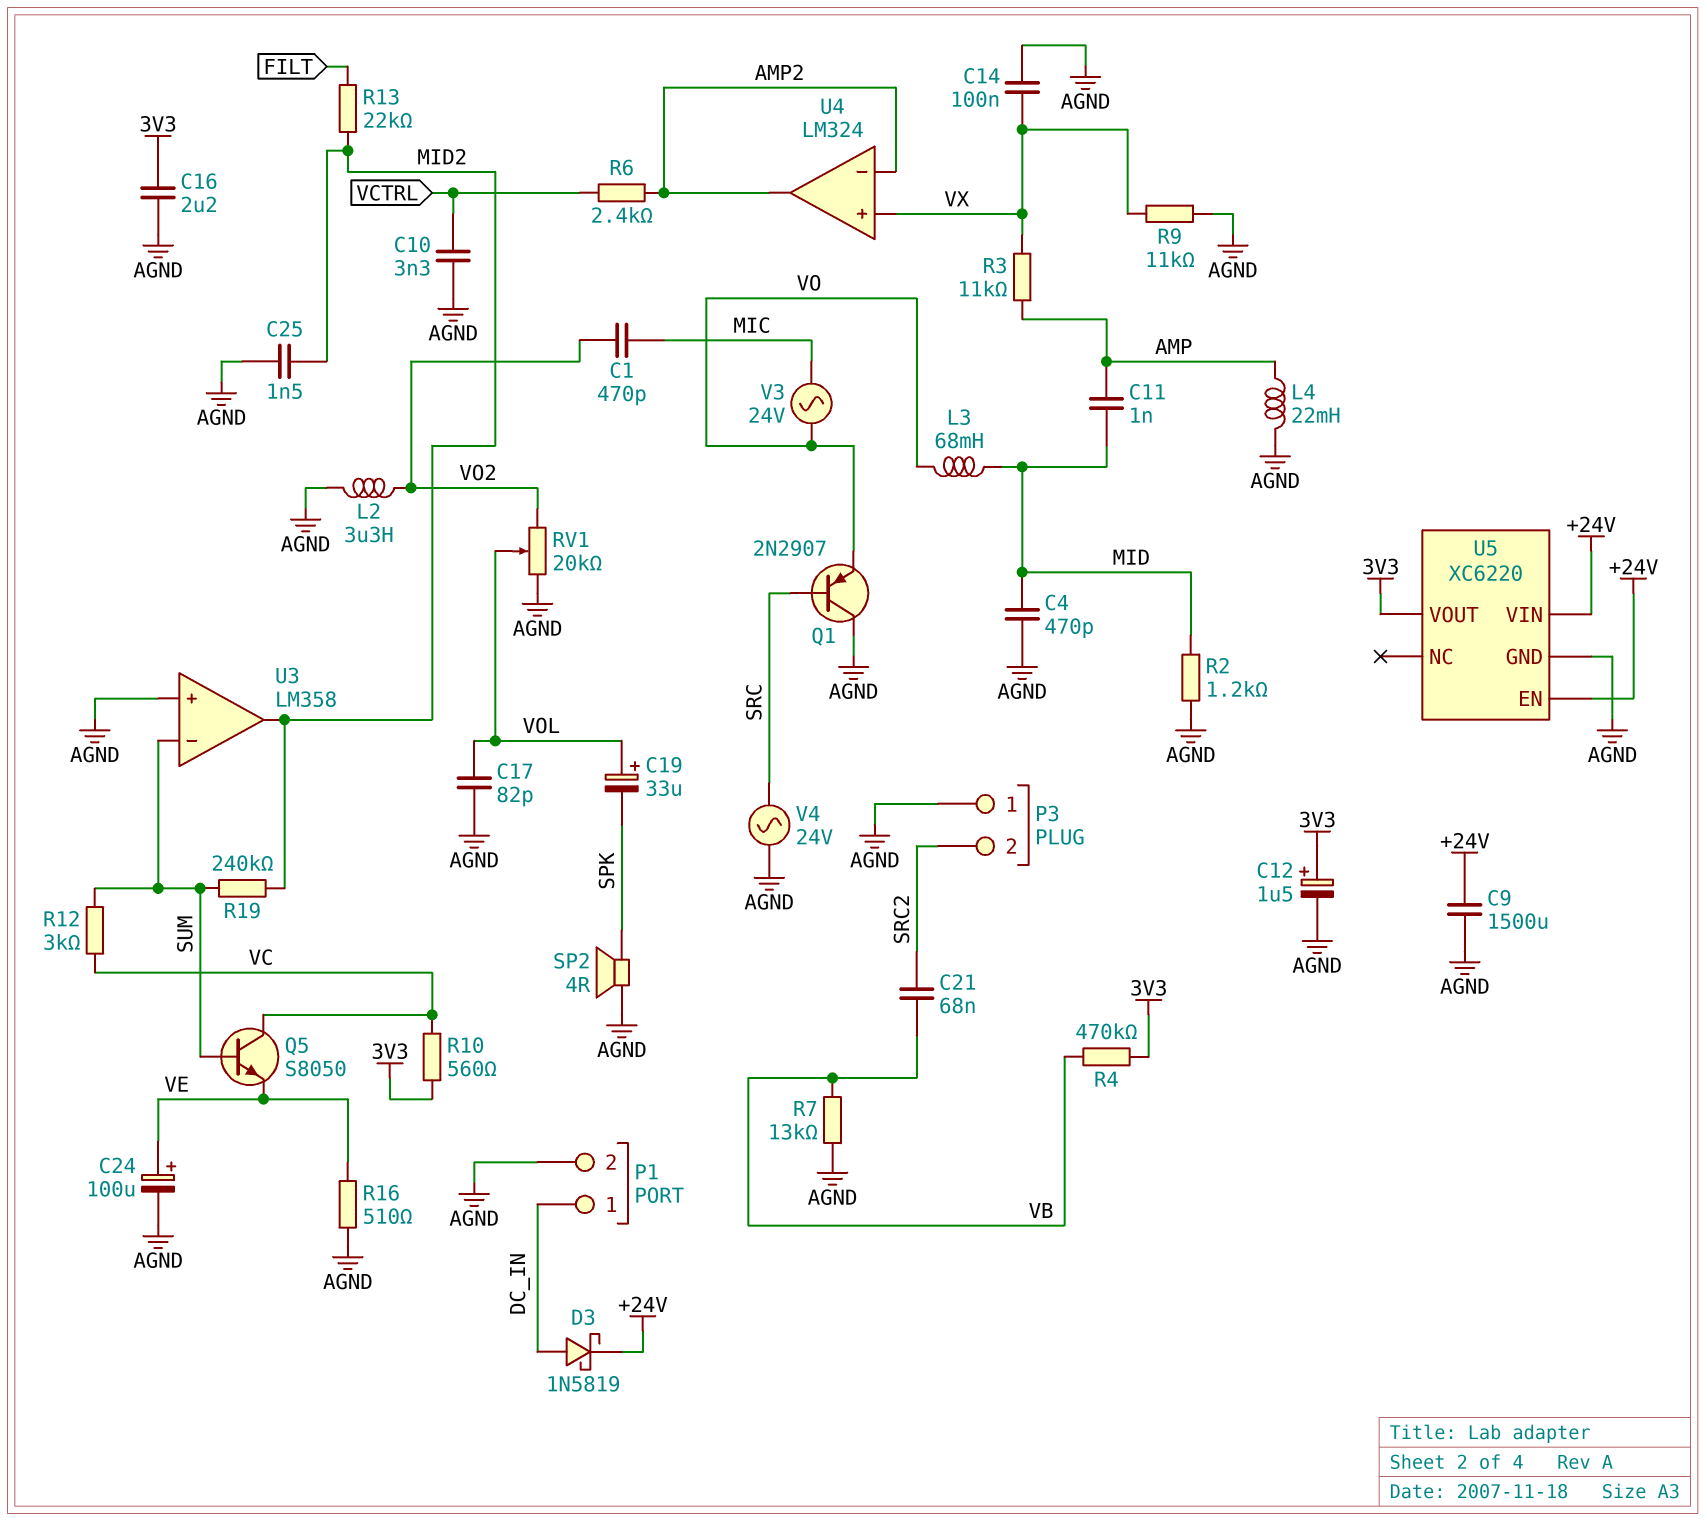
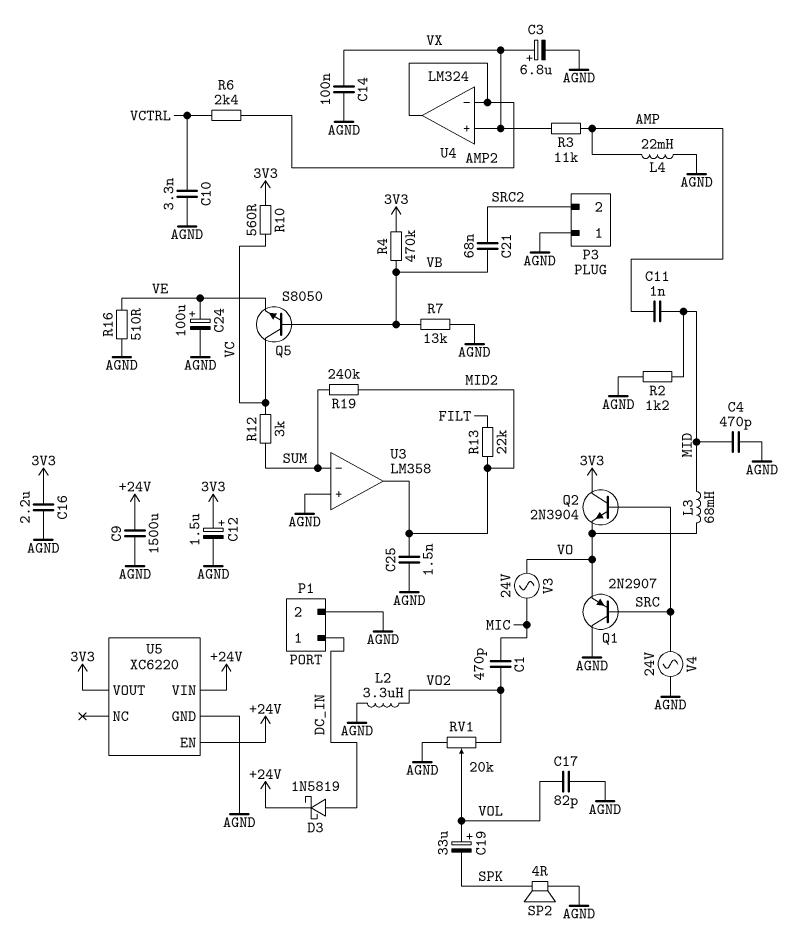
C3: none -> 6.8uF (plus VX, minus AGND)
Q2: none -> NPN 2N3904 (B SRC, C 3V3, E VO)
Q5: NPN S8050 (B SUM, C VC, E VE) -> NPN S8050 (B VB, C VC, E VE)
R9: 11k (AGND, VX) -> none

